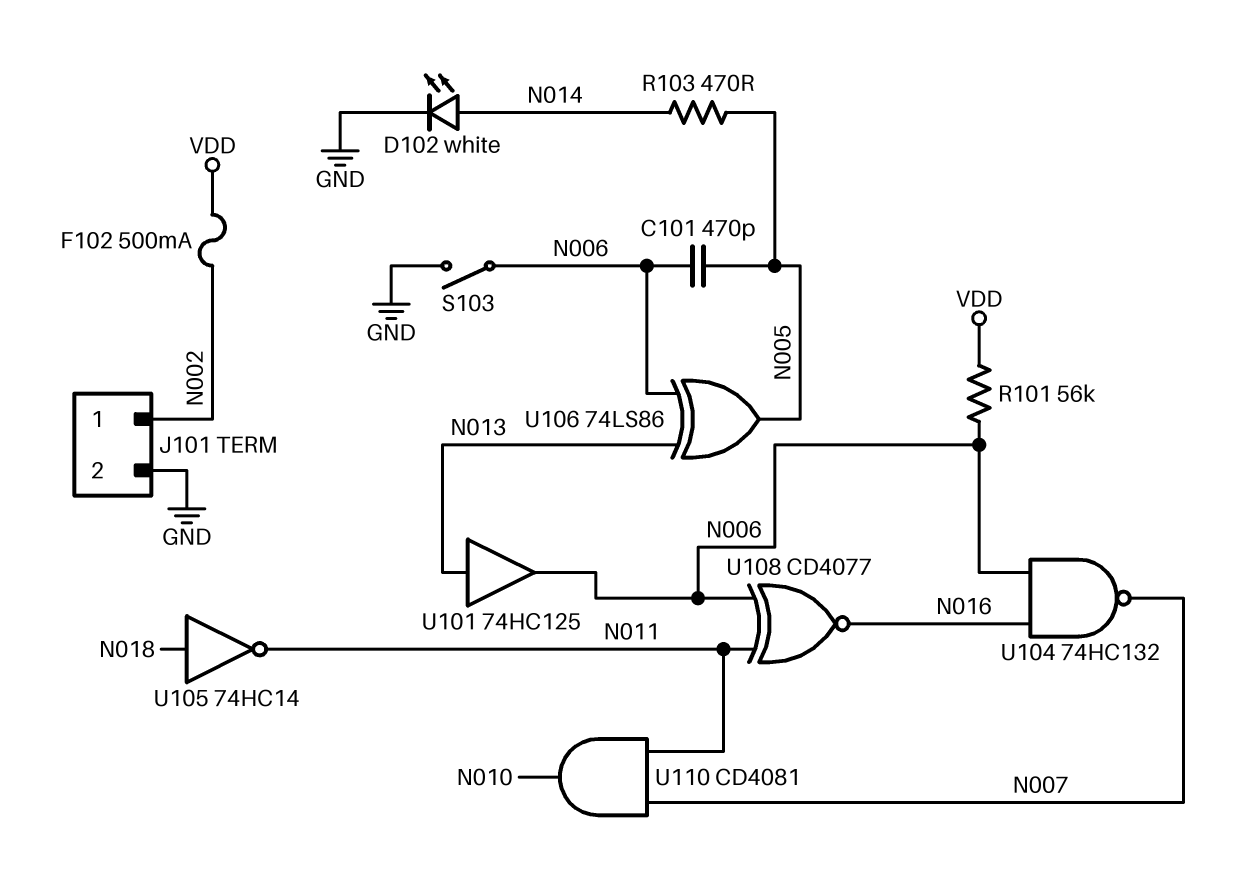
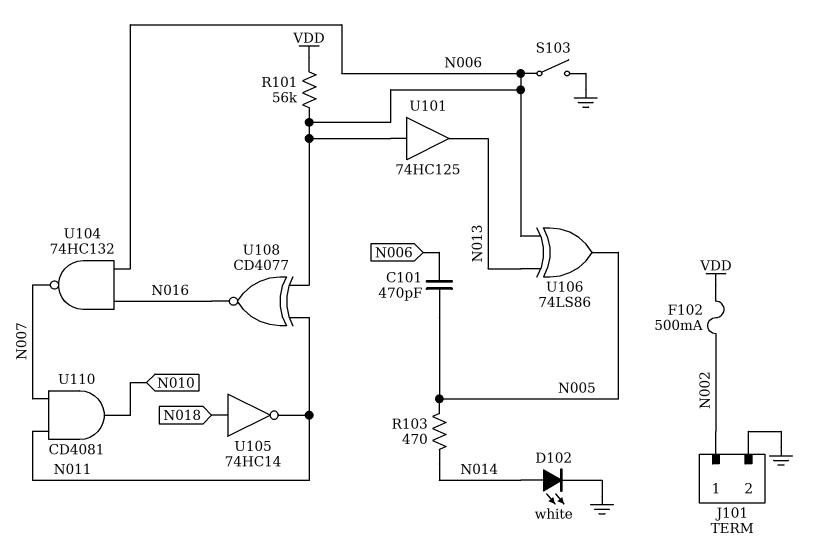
U101: buffer 74HC125 (in N013, out N006) -> buffer 74HC125 (in N006, out N013)

